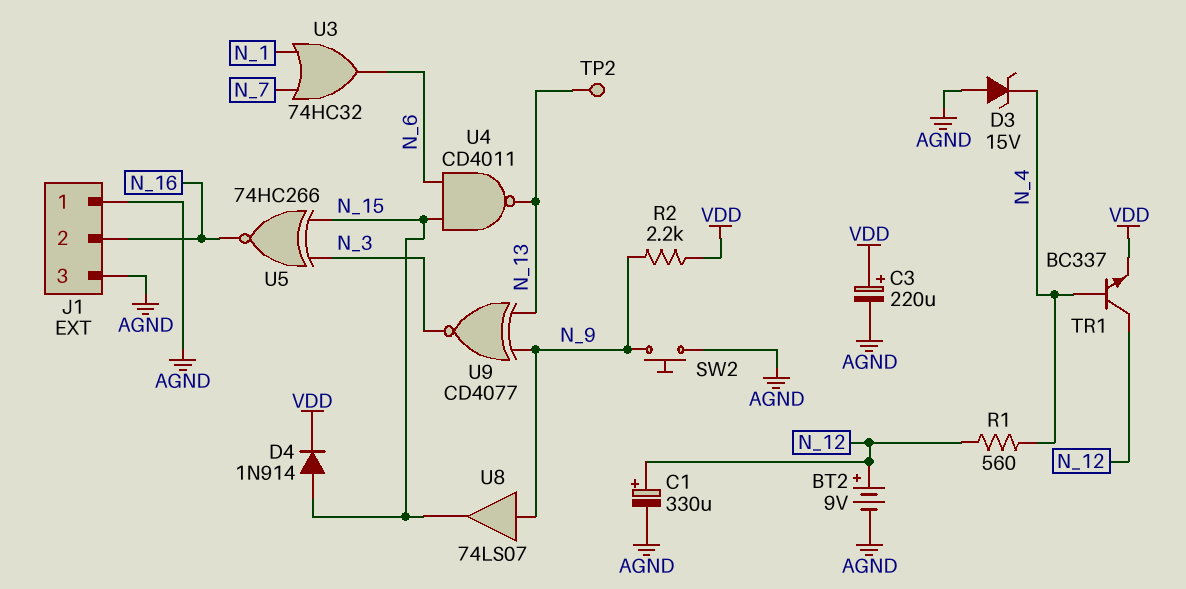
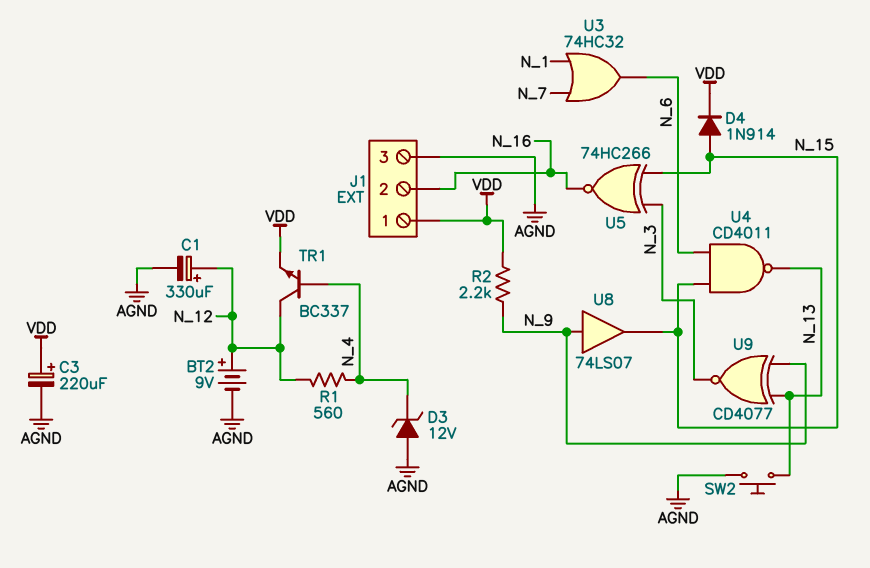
D3: zener 15V (A AGND, K N_4) -> zener 12V (A AGND, K N_4)
J1 pin 1: AGND -> VDD
SW2: button (AGND, N_9) -> button (AGND, N_13)
TP2: test point (N_13) -> none

